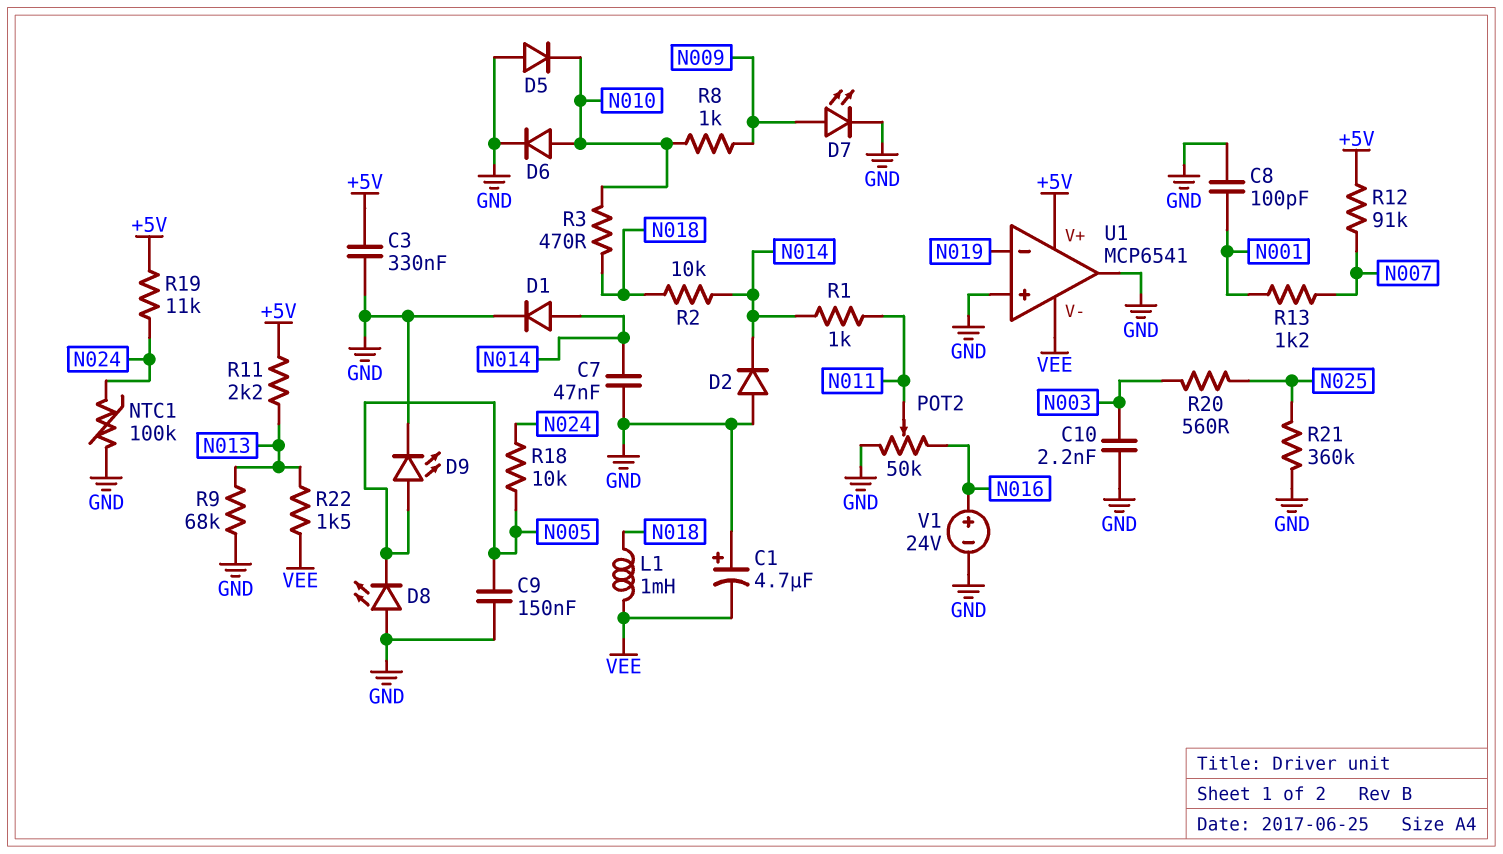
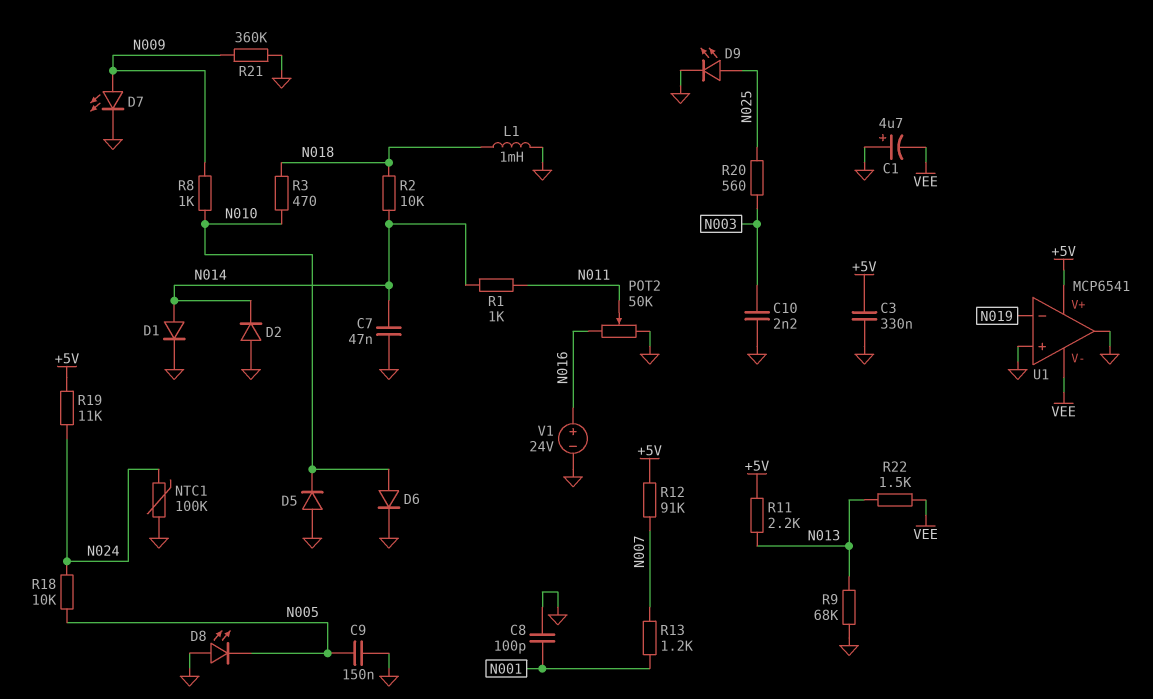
D9: LED (A N005, K GND) -> LED (A N025, K GND)
L1: 1mH (N018, VEE) -> 1mH (GND, N018)
R21: 360k (GND, N025) -> 360k (GND, N009)

